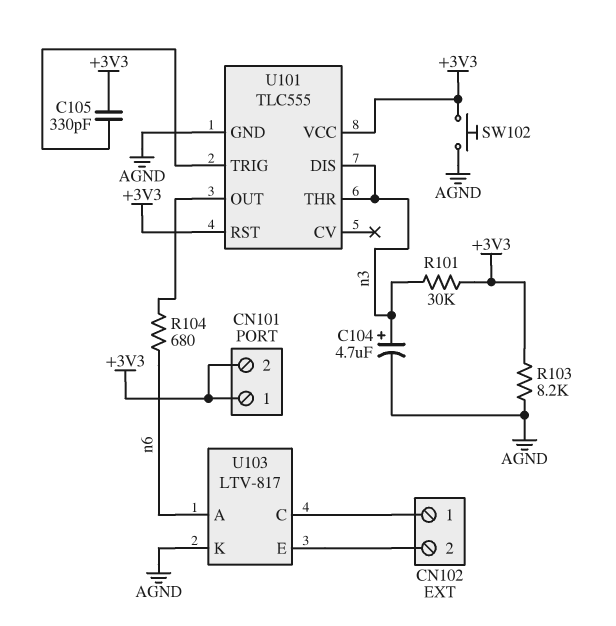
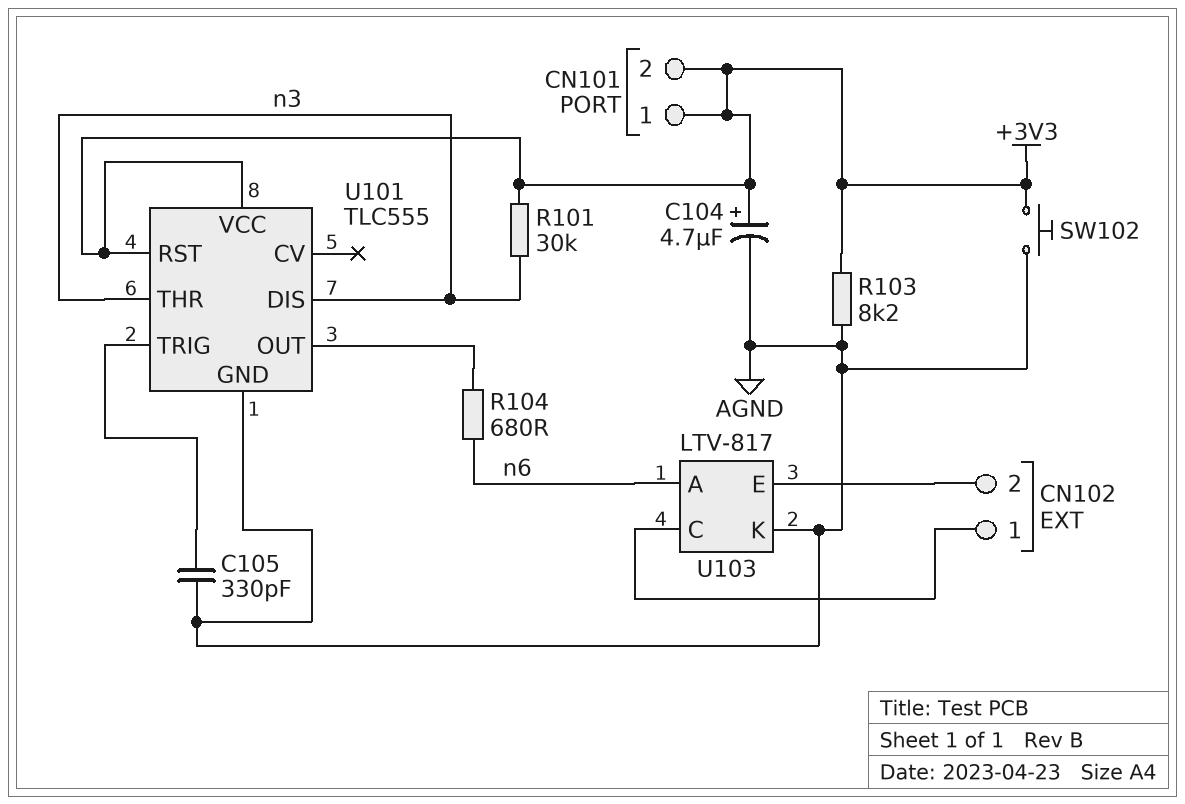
C104: 4.7uF (plus n3, minus AGND) -> 4.7uF (plus +3V3, minus AGND)
C105: 330pF (+3V3, U101/TRIG) -> 330pF (AGND, U101/TRIG)

